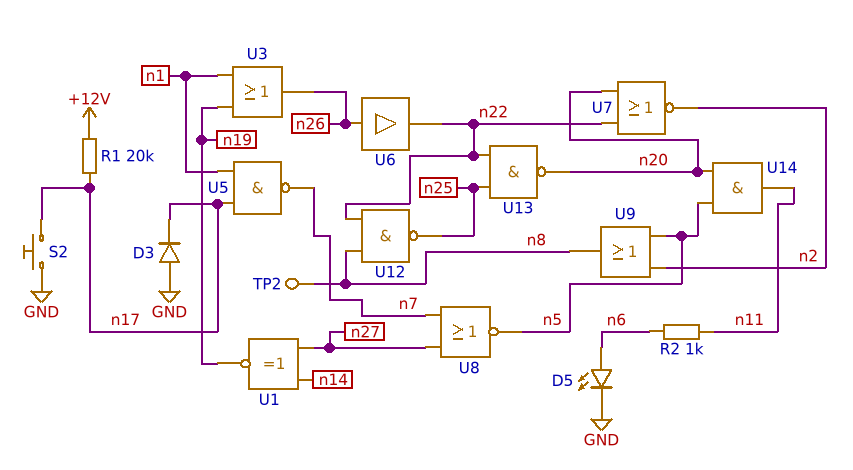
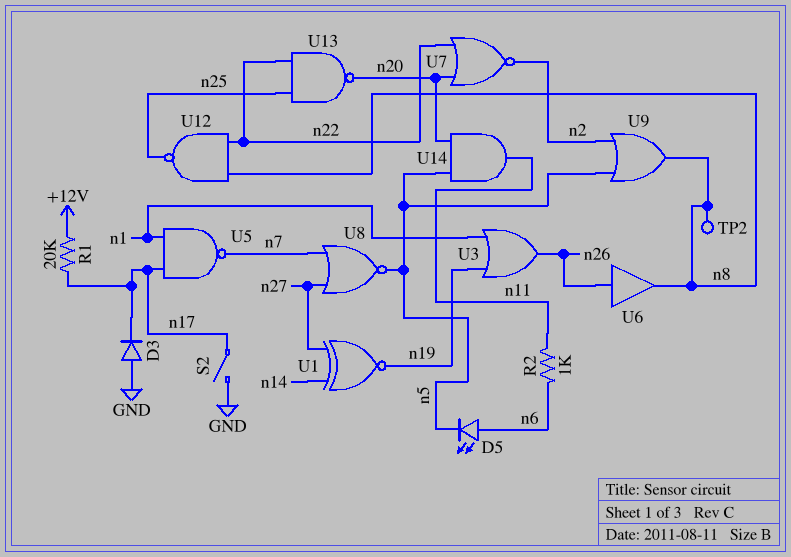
D5: LED (A n6, K GND) -> LED (A n6, K n5)
S2: button (GND, n17) -> switch (GND, n17)
U6: buffer (in n26, out n22) -> buffer (in n26, out n8)

